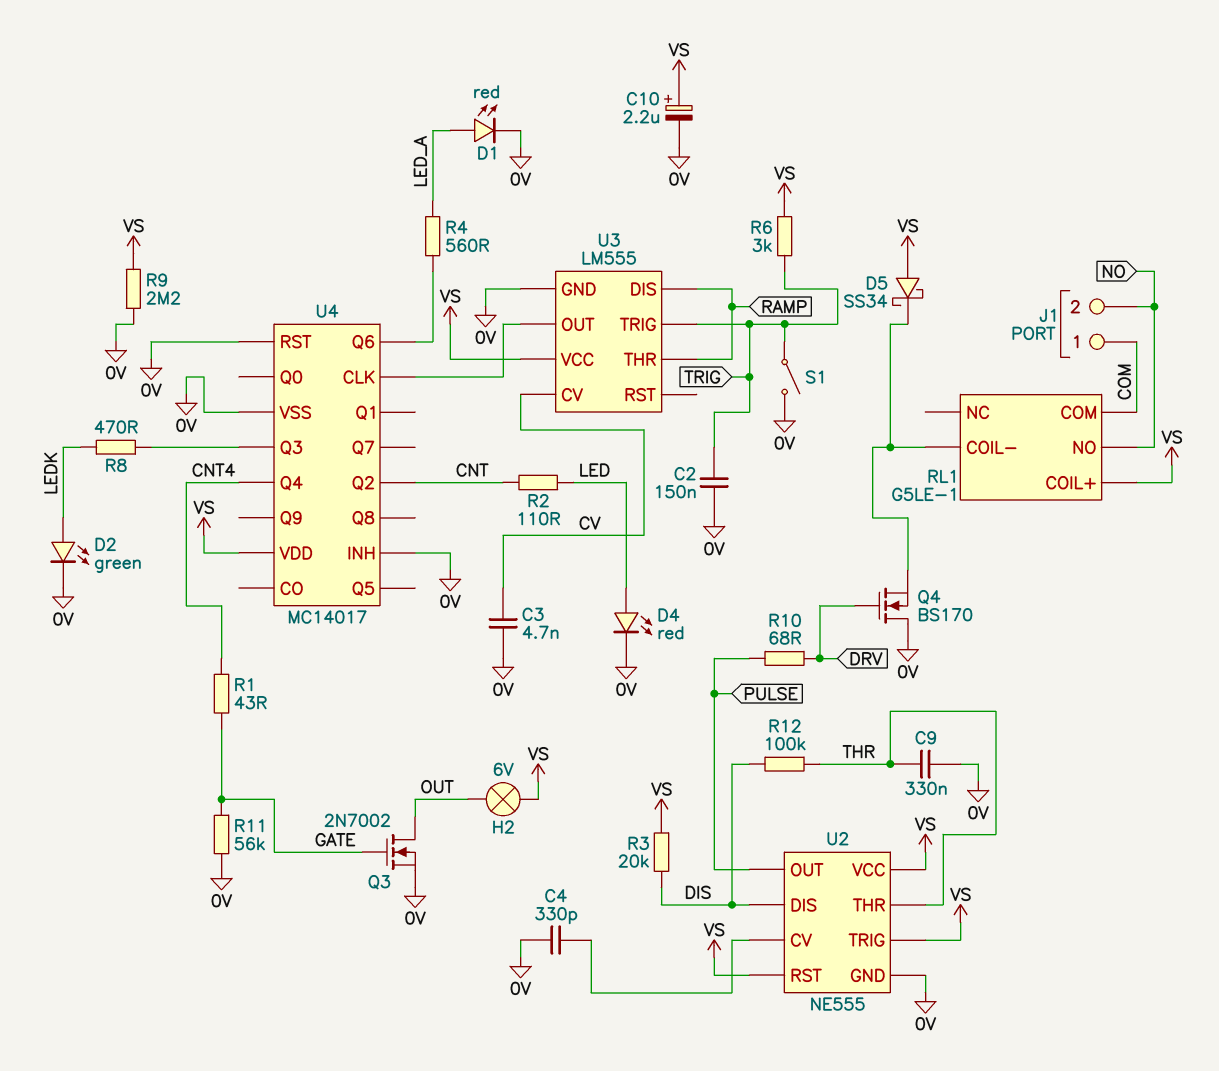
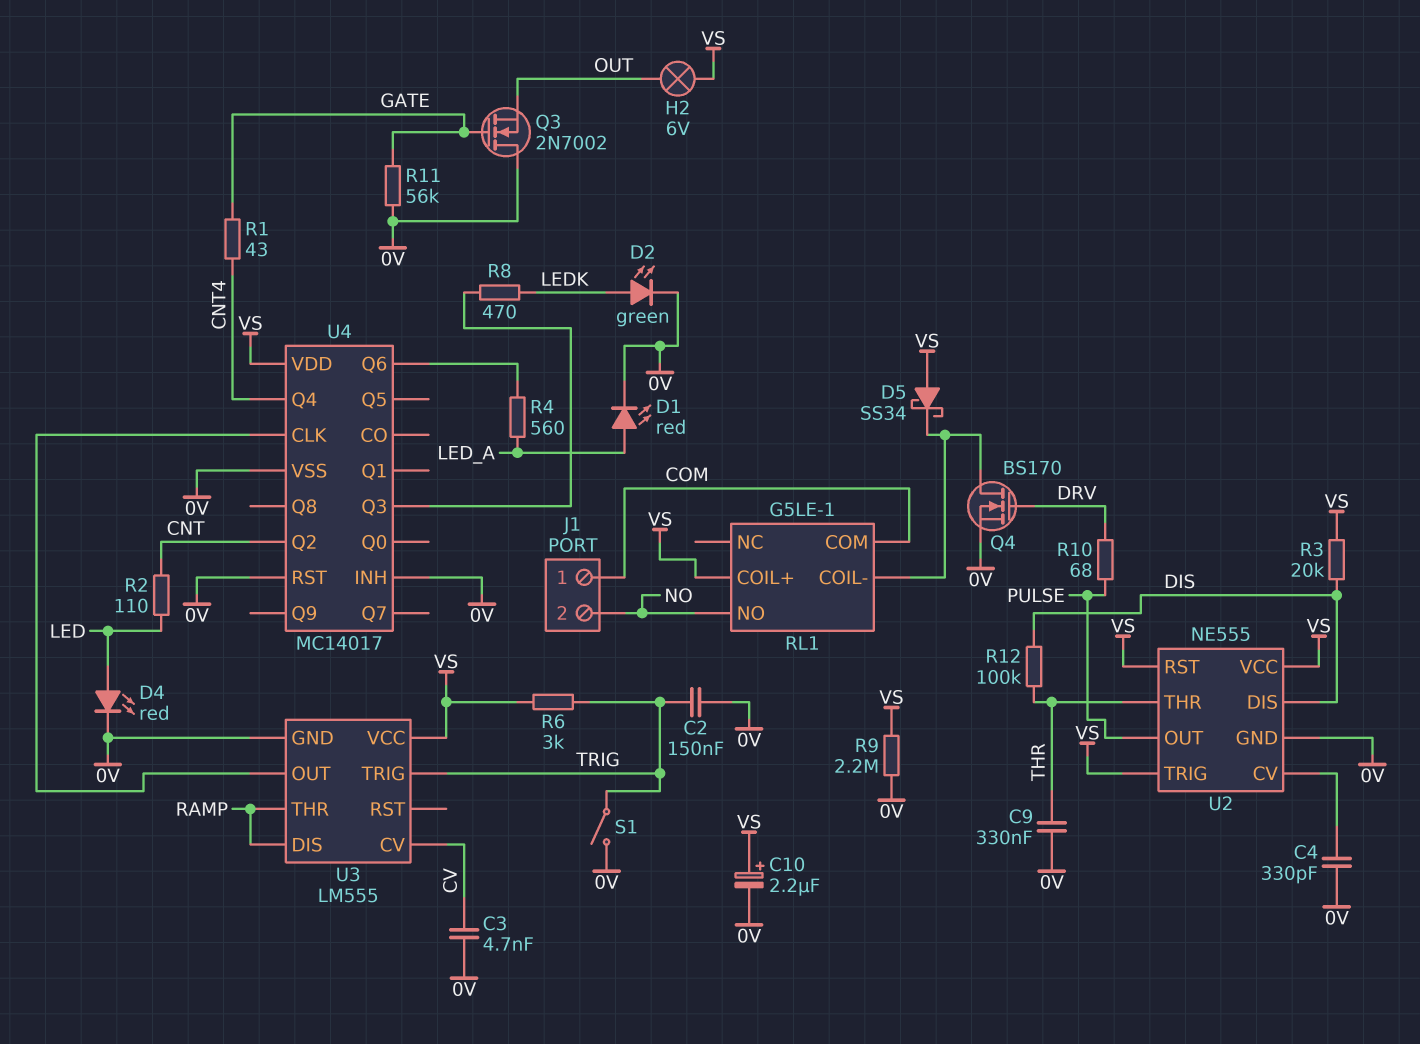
Q3: NMOS 2N7002 (G GATE, D OUT, S 0V) -> NMOS 2N7002 (G GATE, D 0V, S OUT)
Q4: NMOS BS170 (G DRV, D 0V, S RL1/COIL-) -> NMOS BS170 (G DRV, D RL1/COIL-, S 0V)

